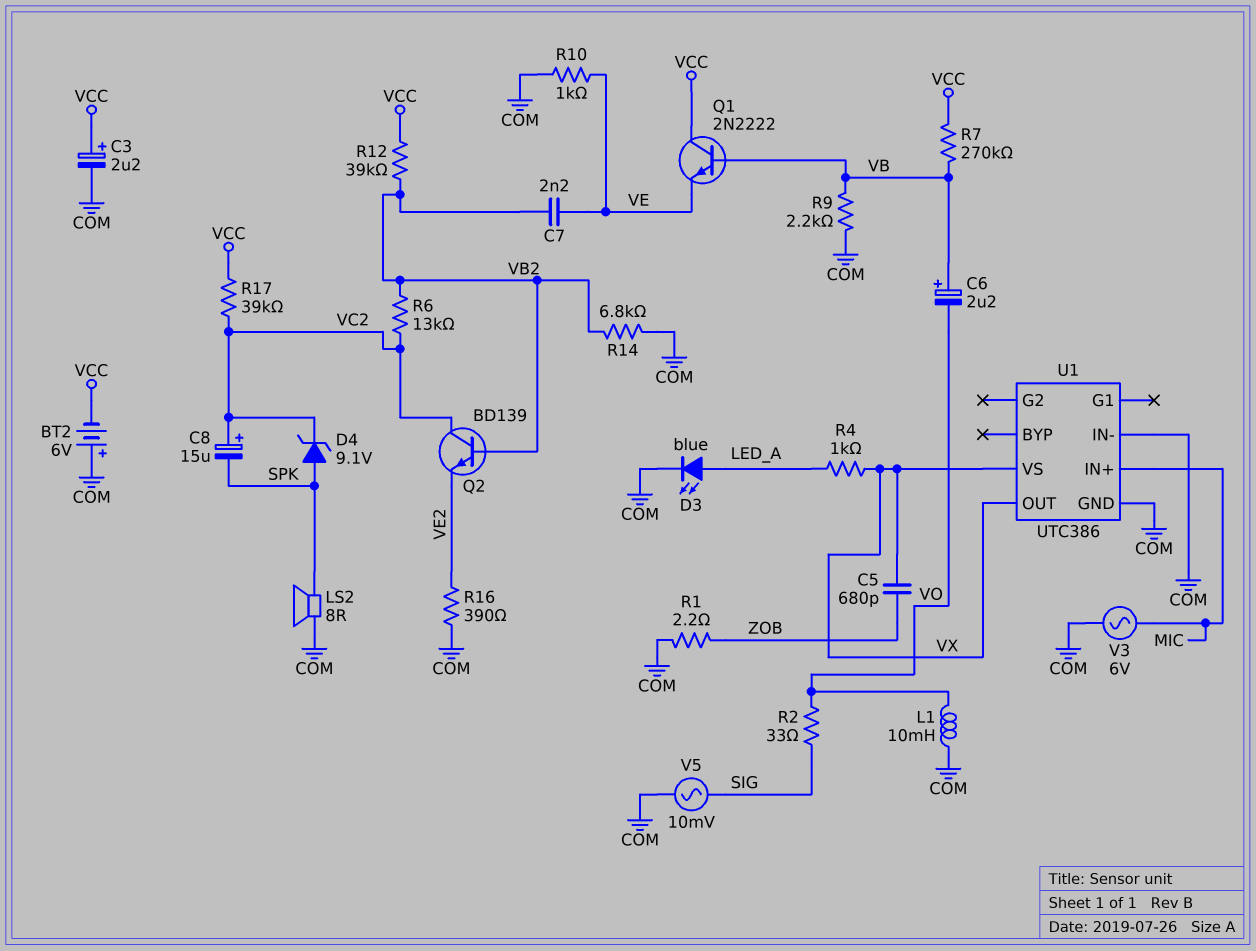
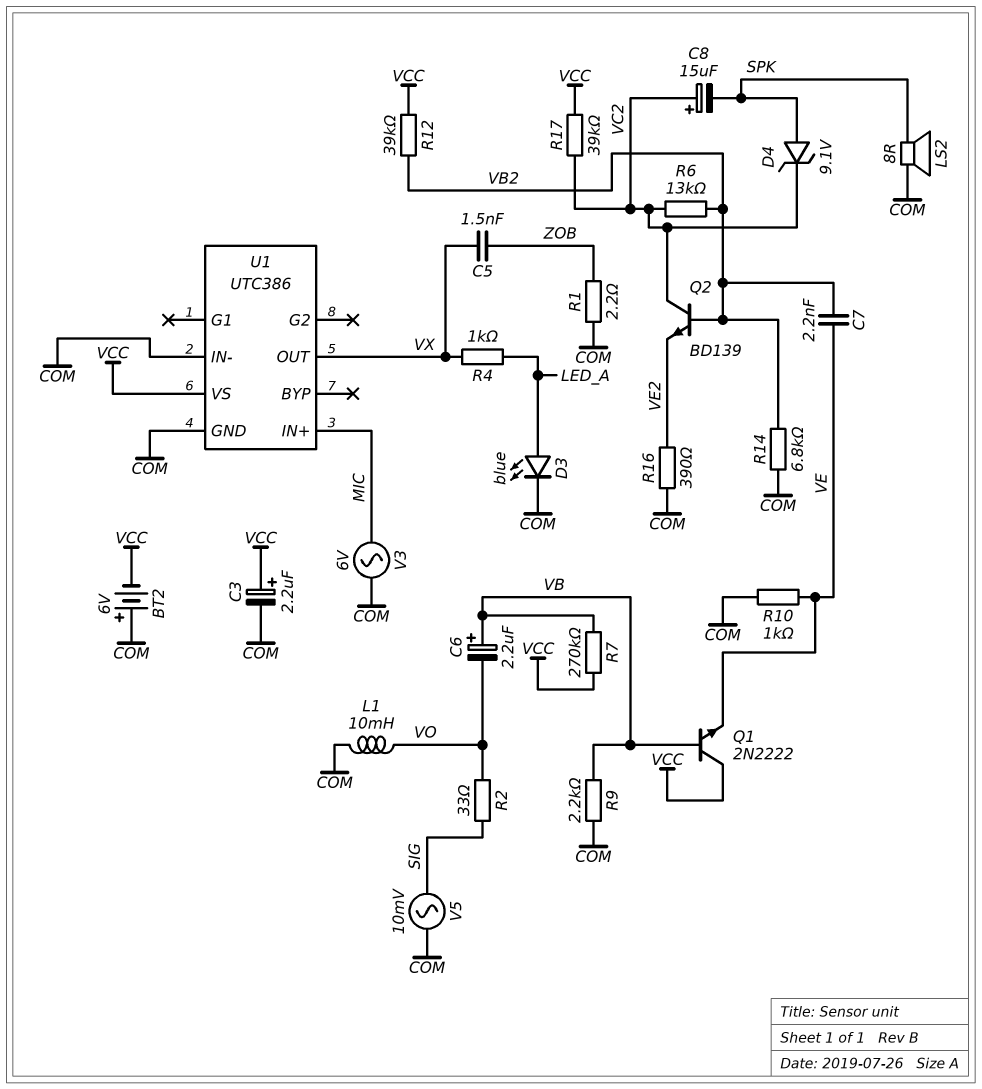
C5: 680pF (VX, ZOB) -> 1.5nF (VX, ZOB)
U1 pin VS: VX -> VCC

